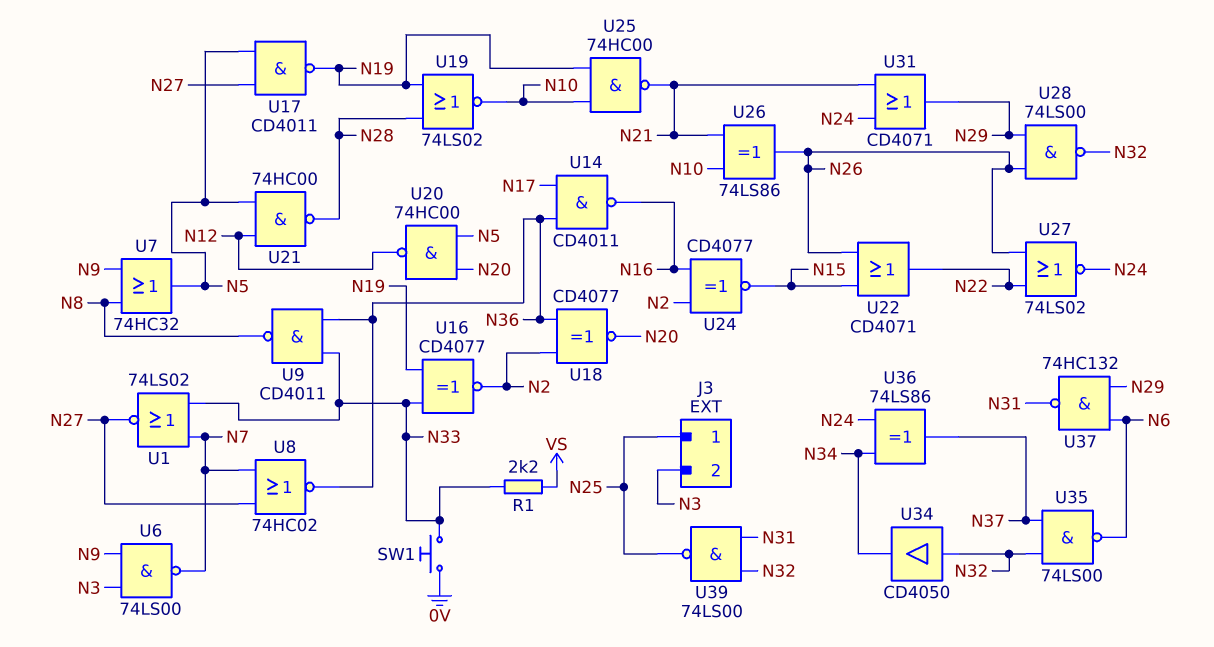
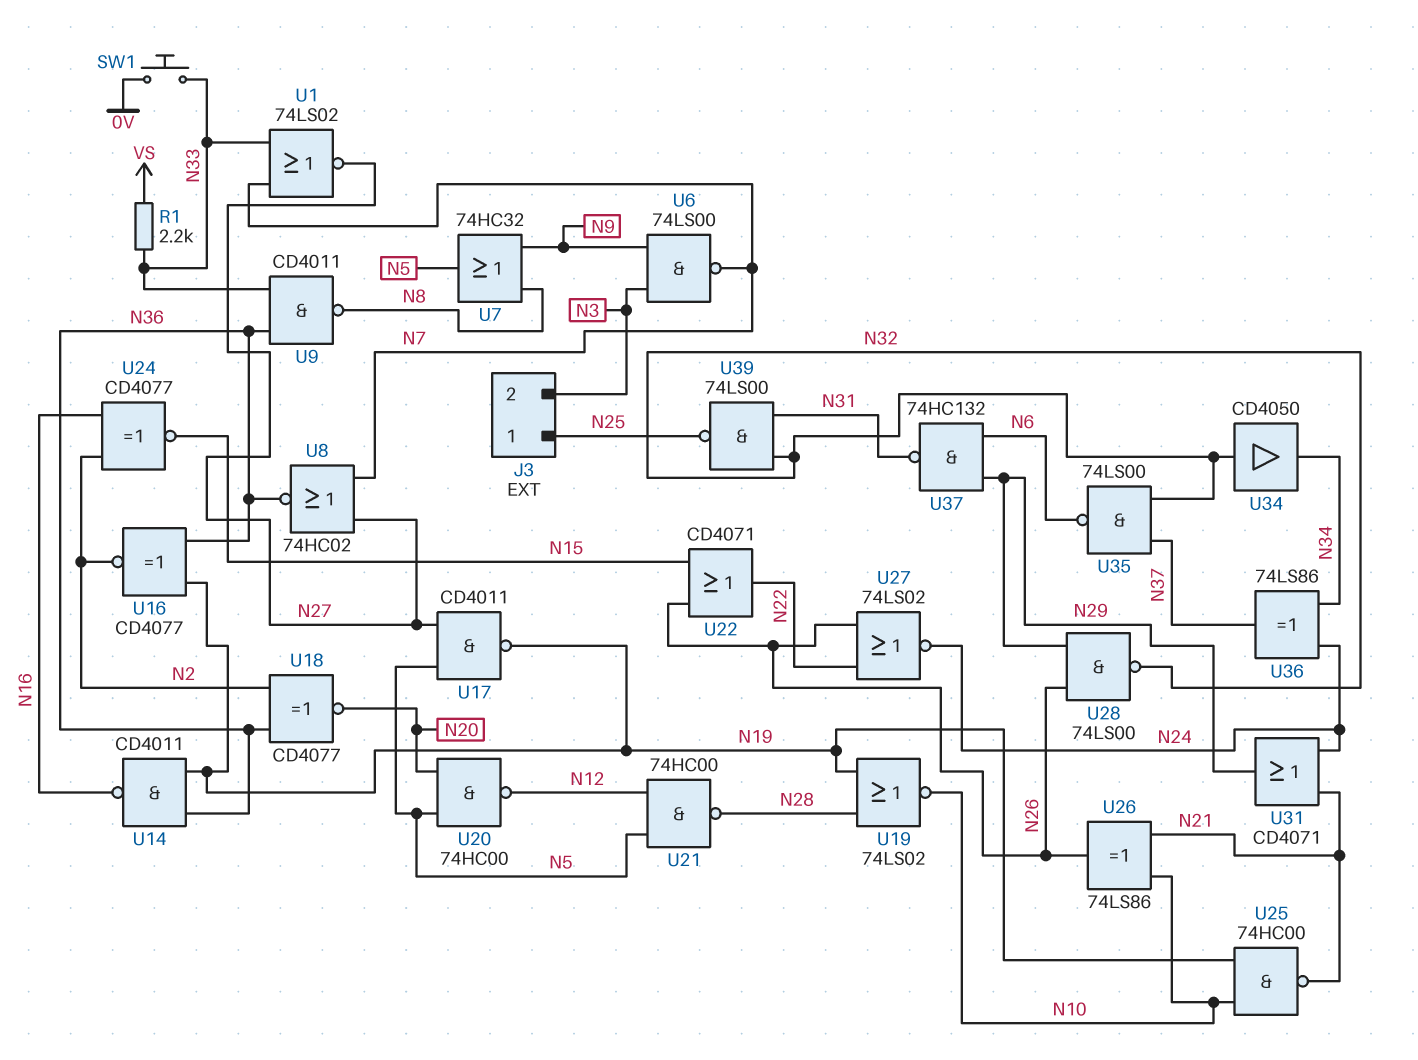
U14: NAND CD4011 (in N17, in N36, out N16) -> NAND CD4011 (in N19, in N36, out N16)
U16: XNOR CD4077 (in N19, in N33, out N2) -> XNOR CD4077 (in N19, in N36, out N2)

